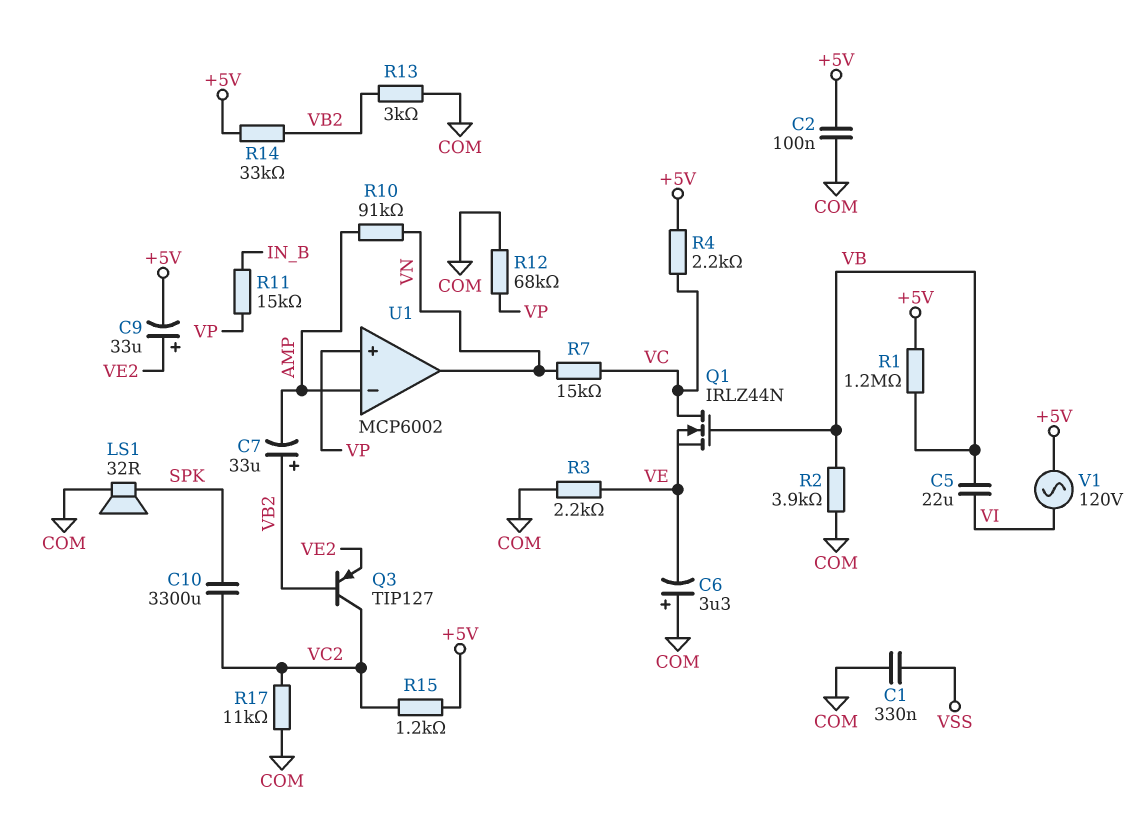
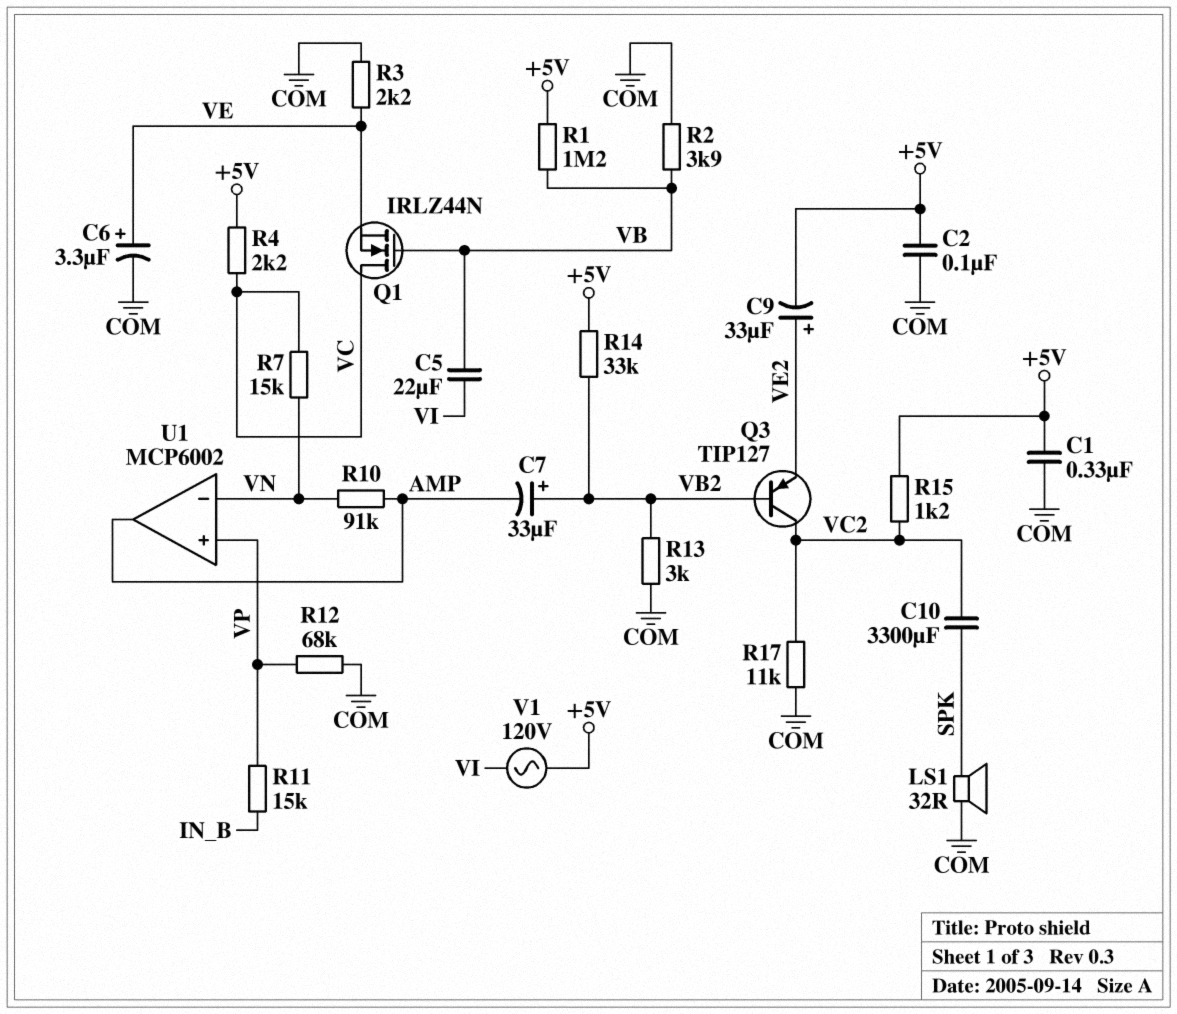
C1: 330nF (COM, VSS) -> 330nF (+5V, COM)
C6: 3.3uF (plus COM, minus VE) -> 3.3uF (plus VE, minus COM)
U1 pin in-: AMP -> VN
U1 pin out: VN -> AMP

